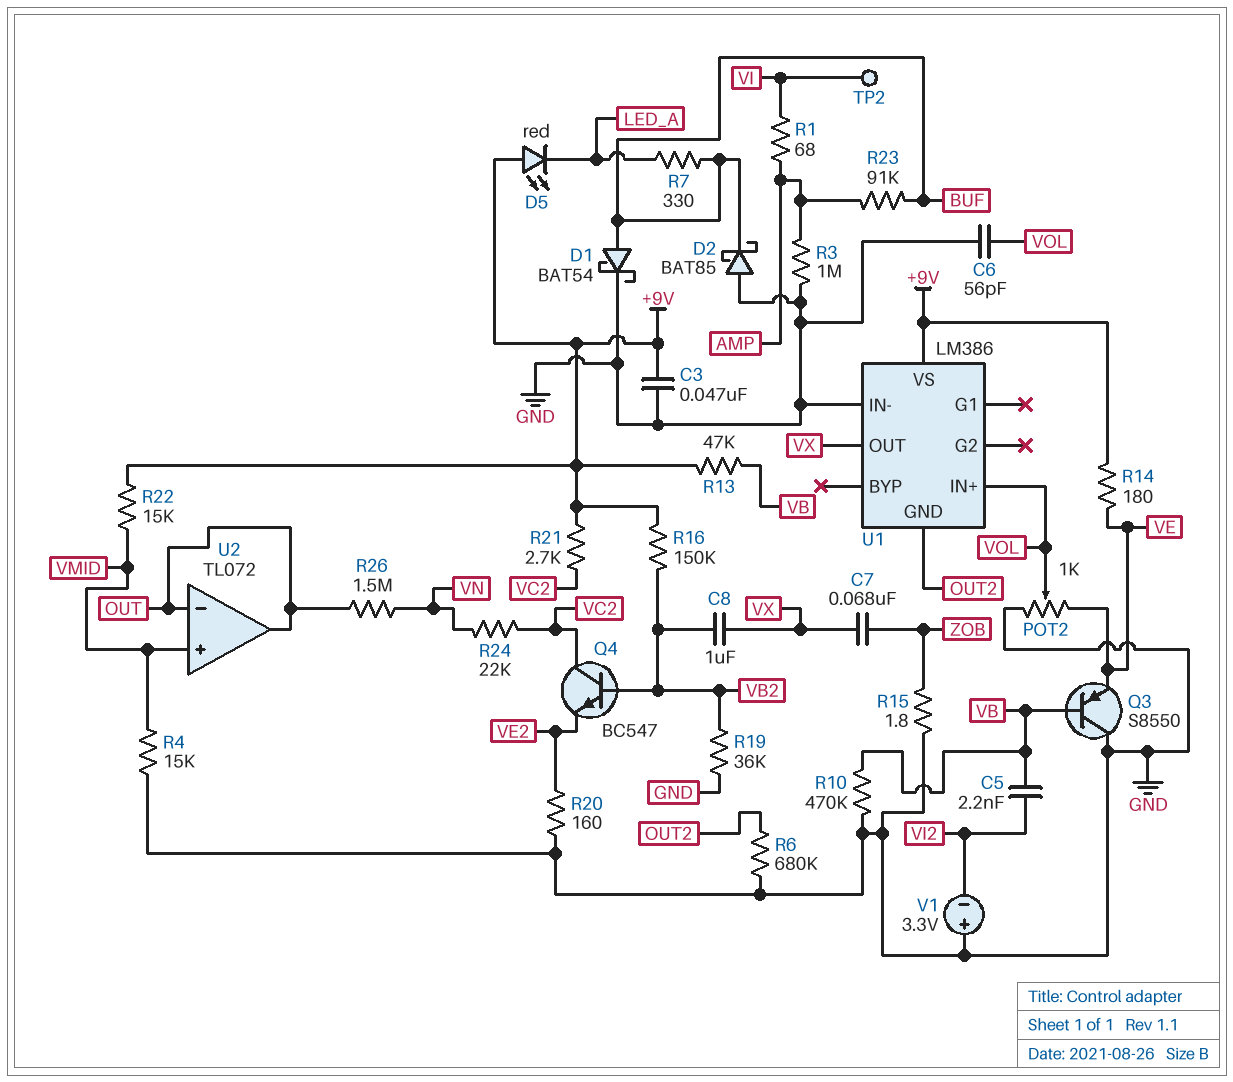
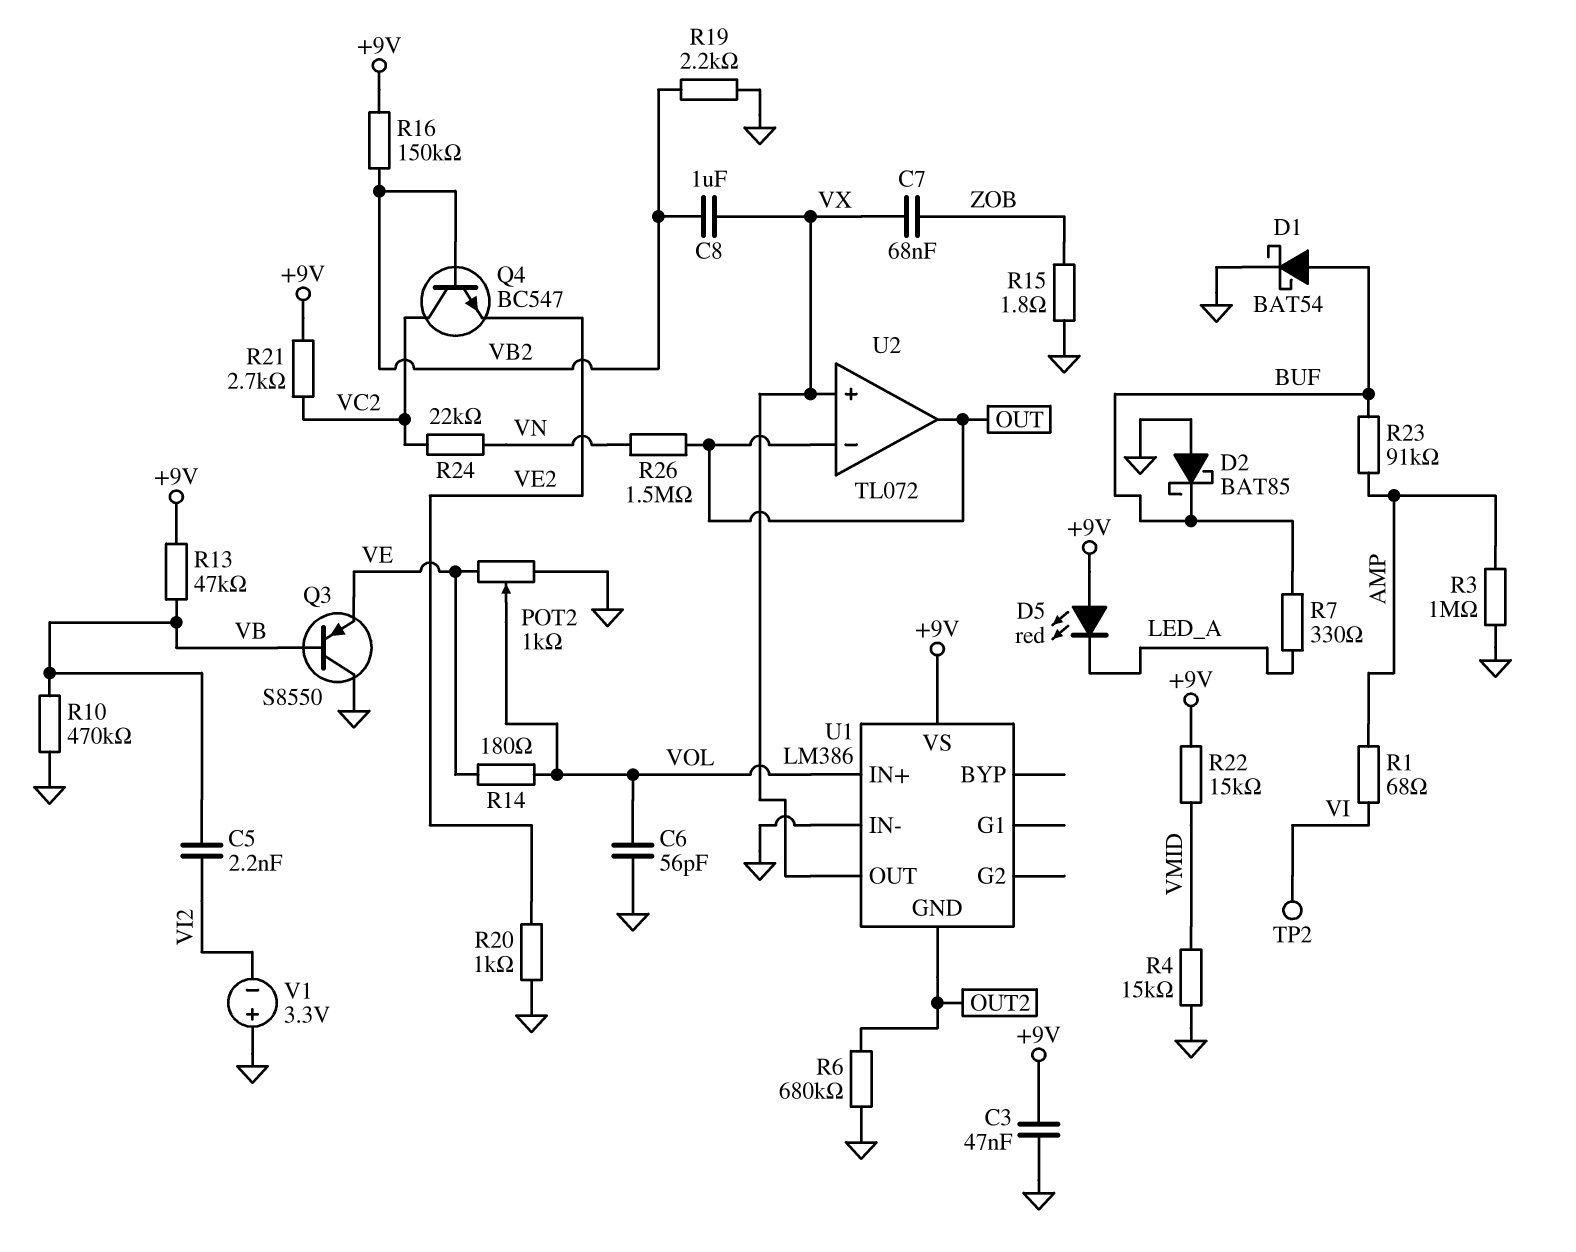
R14: 180 (+9V, VE) -> 180 (VE, VOL)
R19: 36k (GND, VB2) -> 2.2k (GND, VB2)
R20: 160 (GND, VE2) -> 1k (GND, VE2)
U2 pin in+: VMID -> VX

